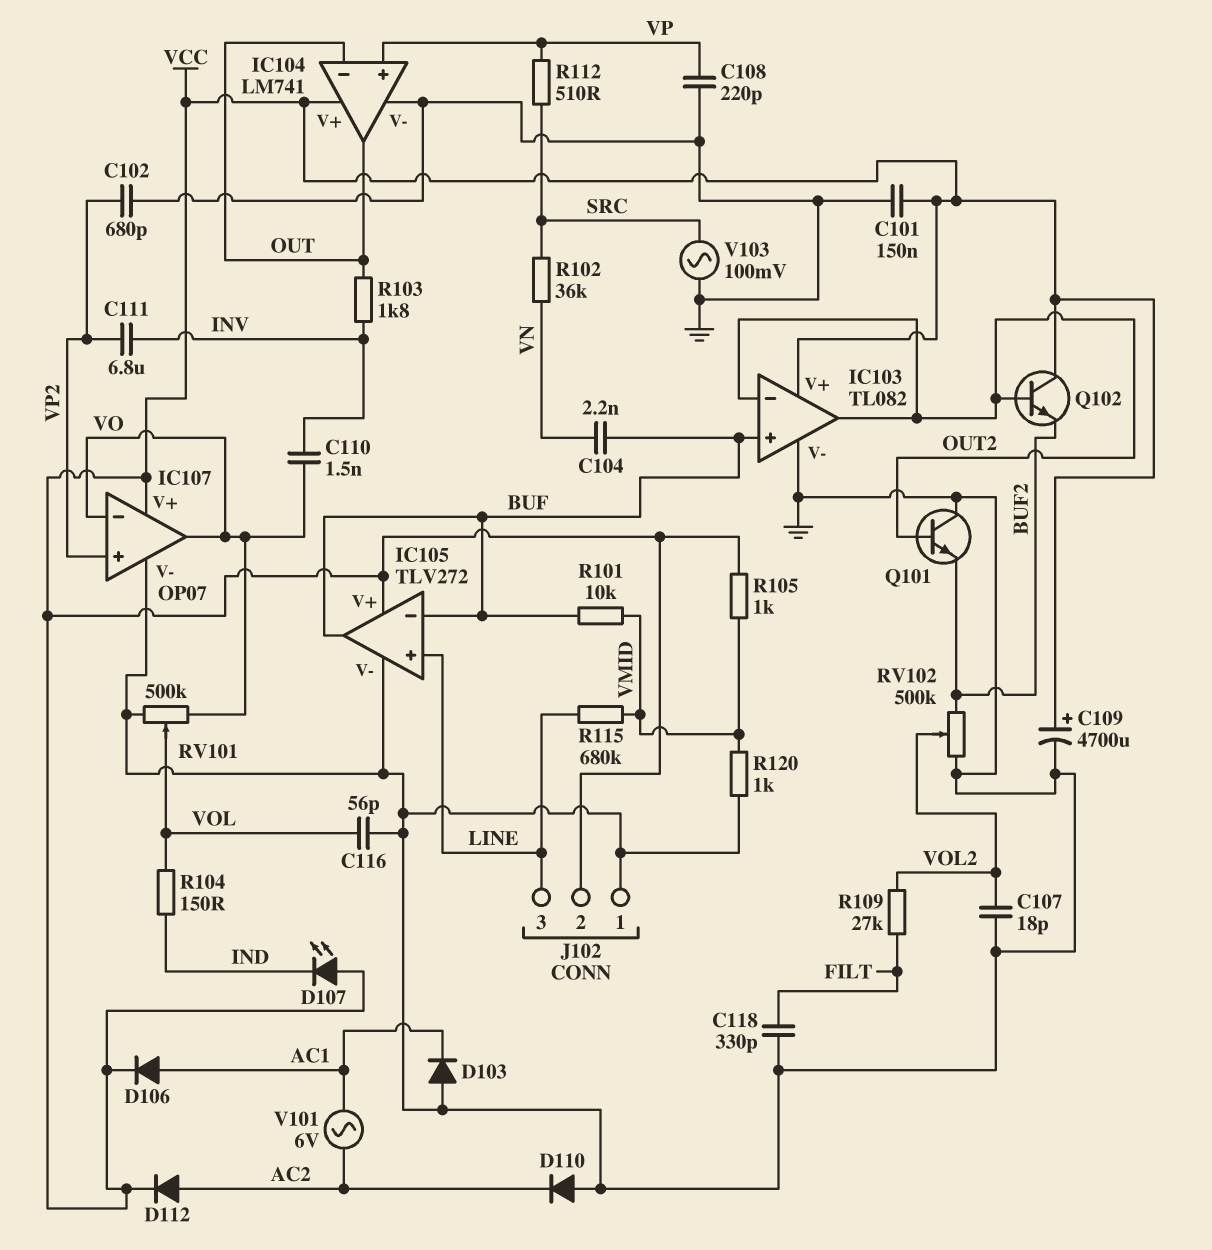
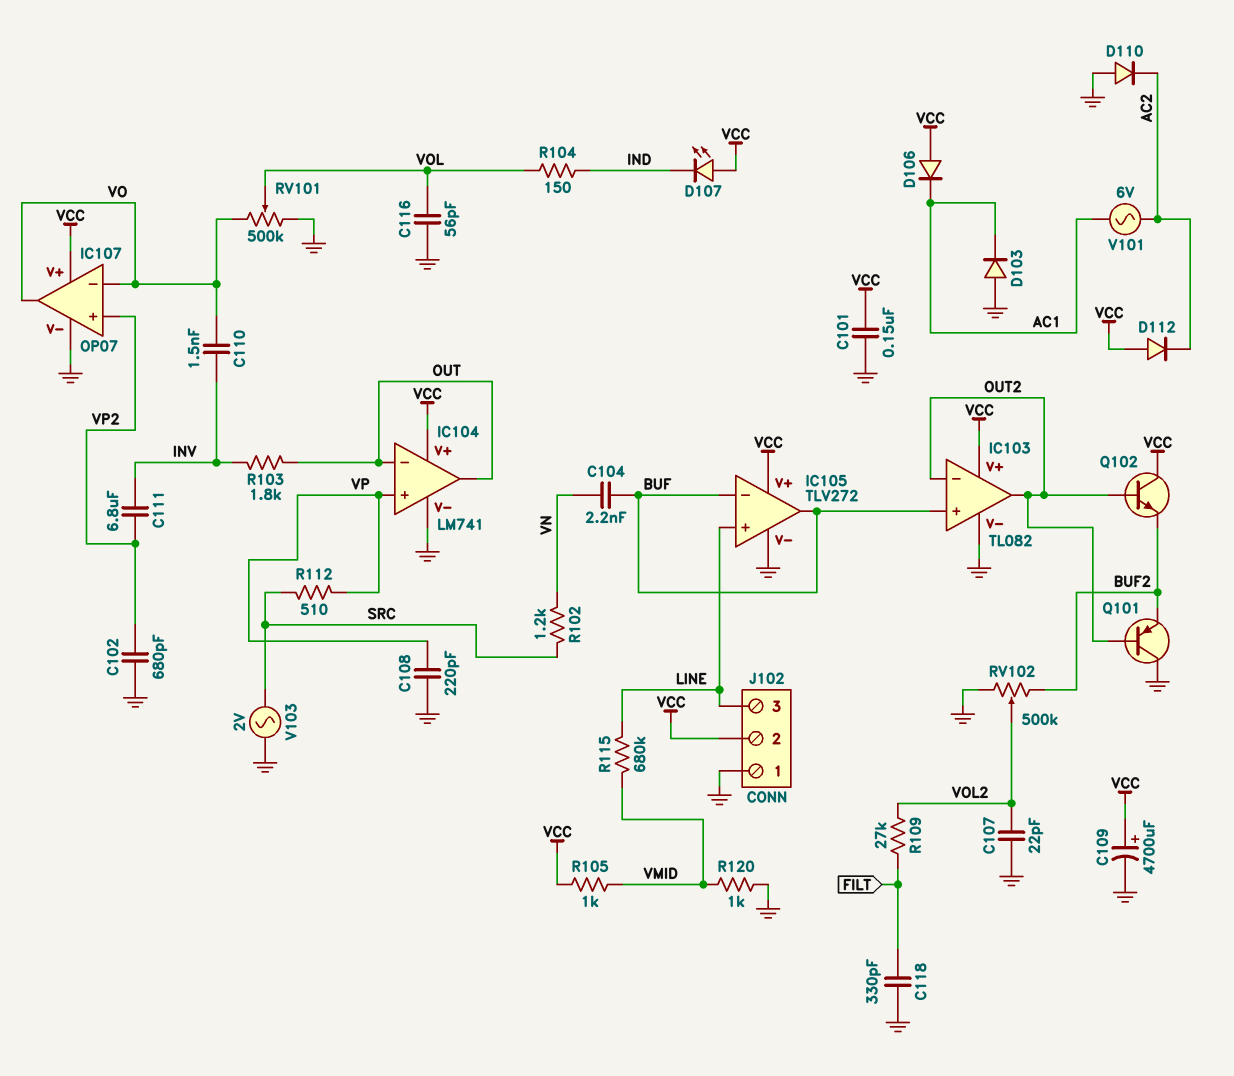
C107: 18pF (GND, VOL2) -> 22pF (GND, VOL2)
D106: diode (A AC1, K VCC) -> diode (A VCC, K AC1)
D112: diode (A AC2, K VCC) -> diode (A VCC, K AC2)
Q101: NPN (B OUT2, C GND, E BUF2) -> PNP (B OUT2, C GND, E BUF2)
R101: 10k (BUF, VMID) -> none
R102: 36k (SRC, VN) -> 1.2k (SRC, VN)
V103: AC 100mV (GND, SRC) -> AC 2V (GND, SRC)

